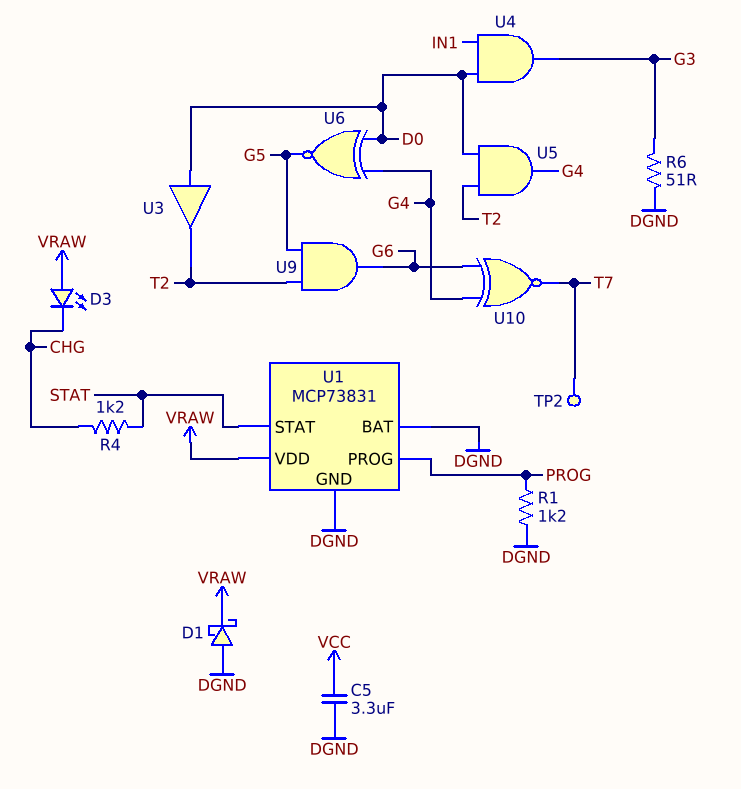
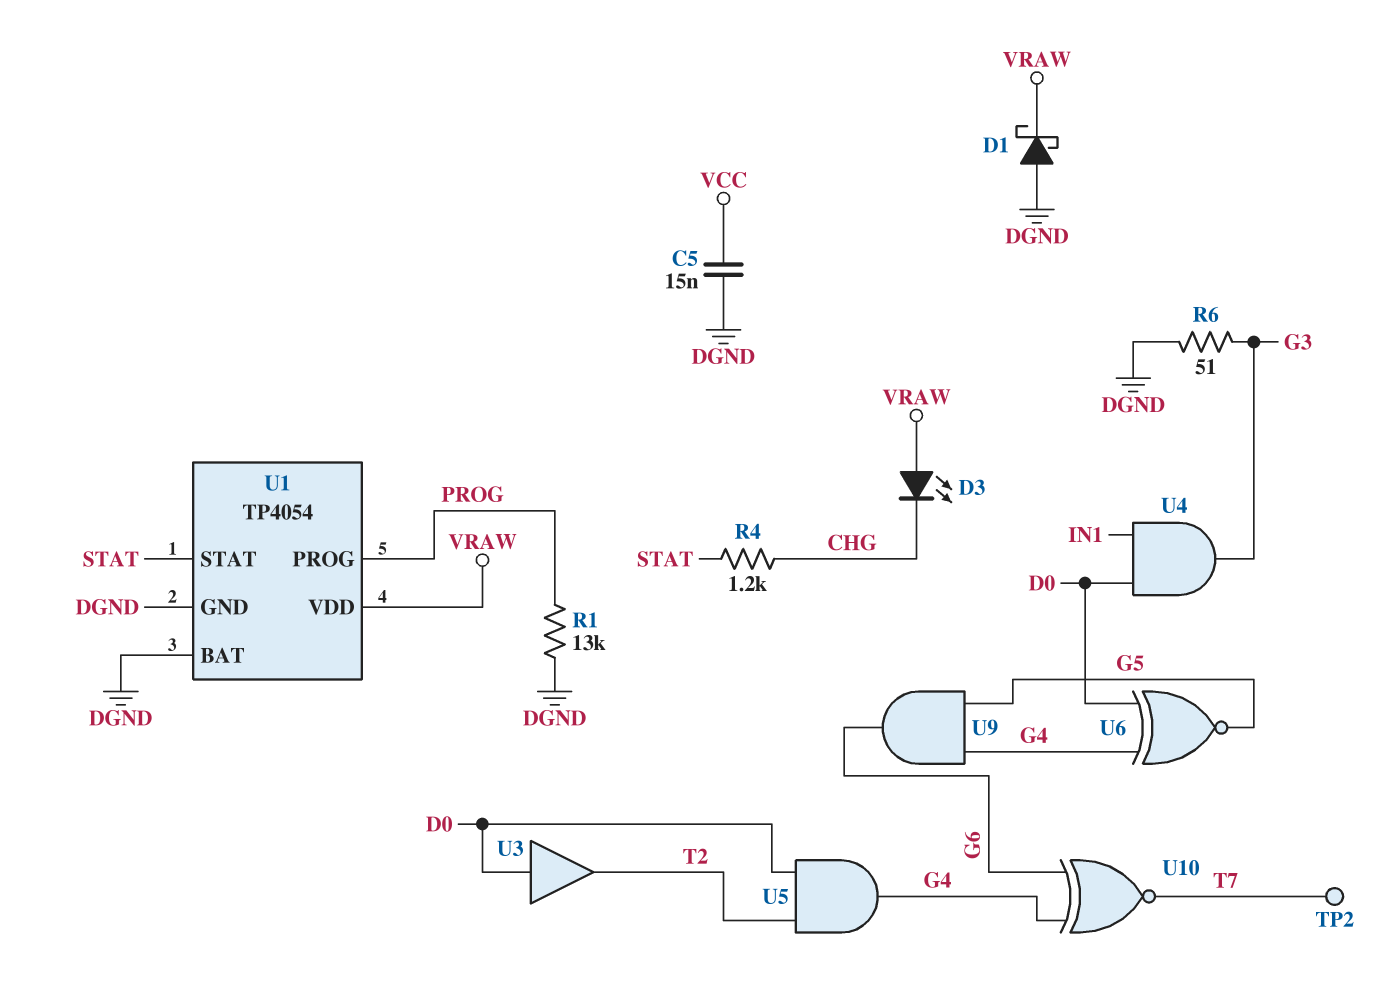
C5: 3.3uF (DGND, VCC) -> 15nF (DGND, VCC)
R1: 1.2k (DGND, PROG) -> 13k (DGND, PROG)
U1: MCP73831 -> TP4054
U9: AND (in G5, in T2, out G6) -> AND (in G4, in G5, out G6)

